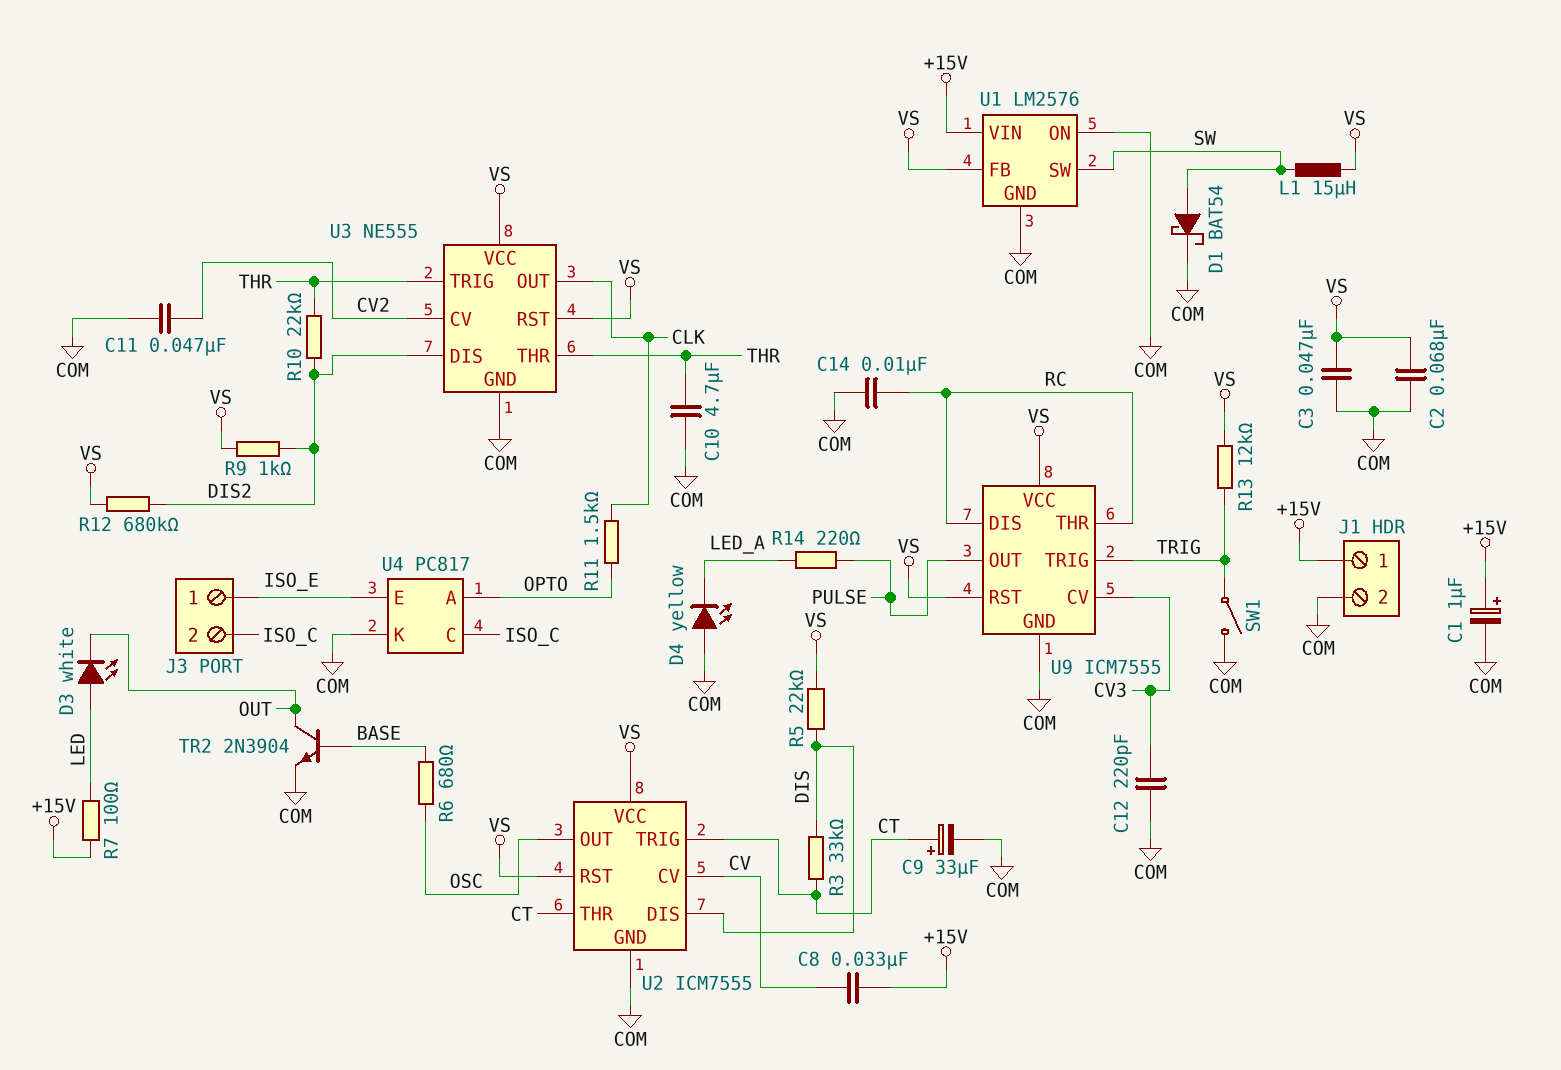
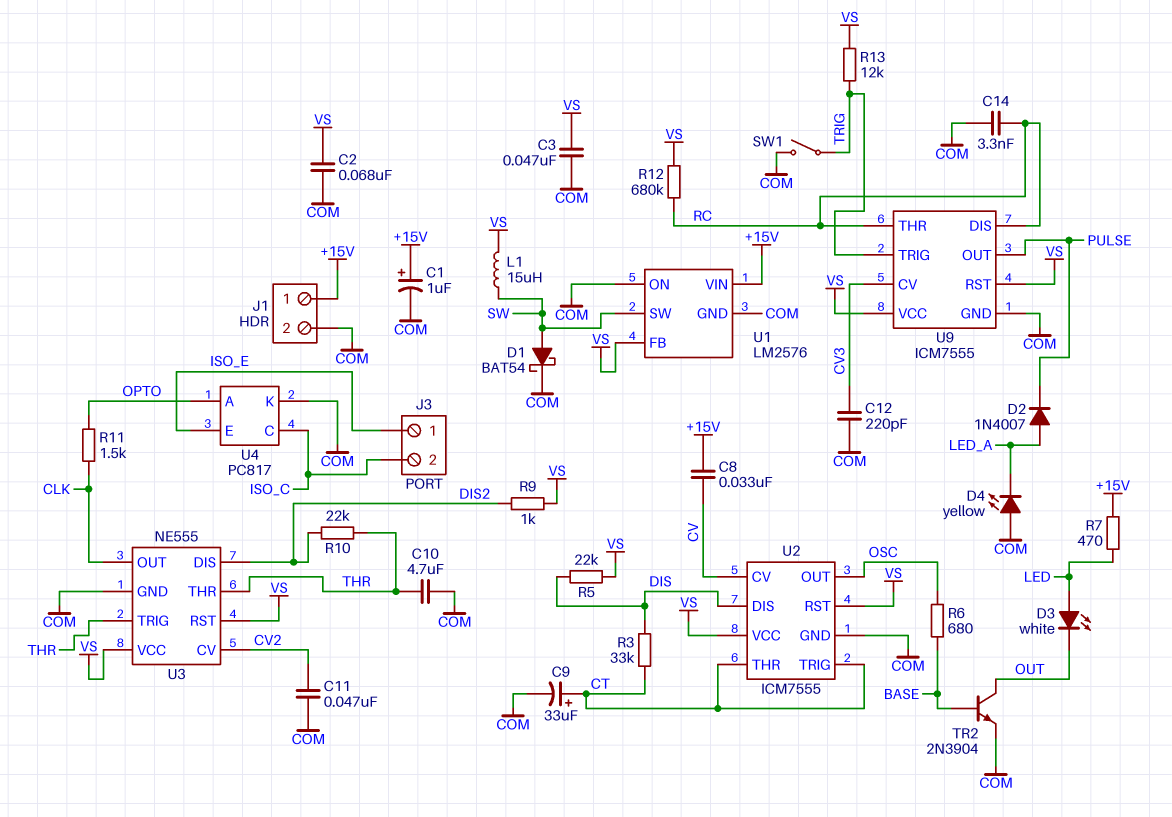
C14: 10nF (COM, RC) -> 3.3nF (COM, RC)
D2: none -> diode 1N4007 (A LED_A, K PULSE)
R7: 100 (+15V, LED) -> 470 (+15V, LED)
R12: 680k (DIS2, VS) -> 680k (RC, VS)
R14: 220 (LED_A, PULSE) -> none

